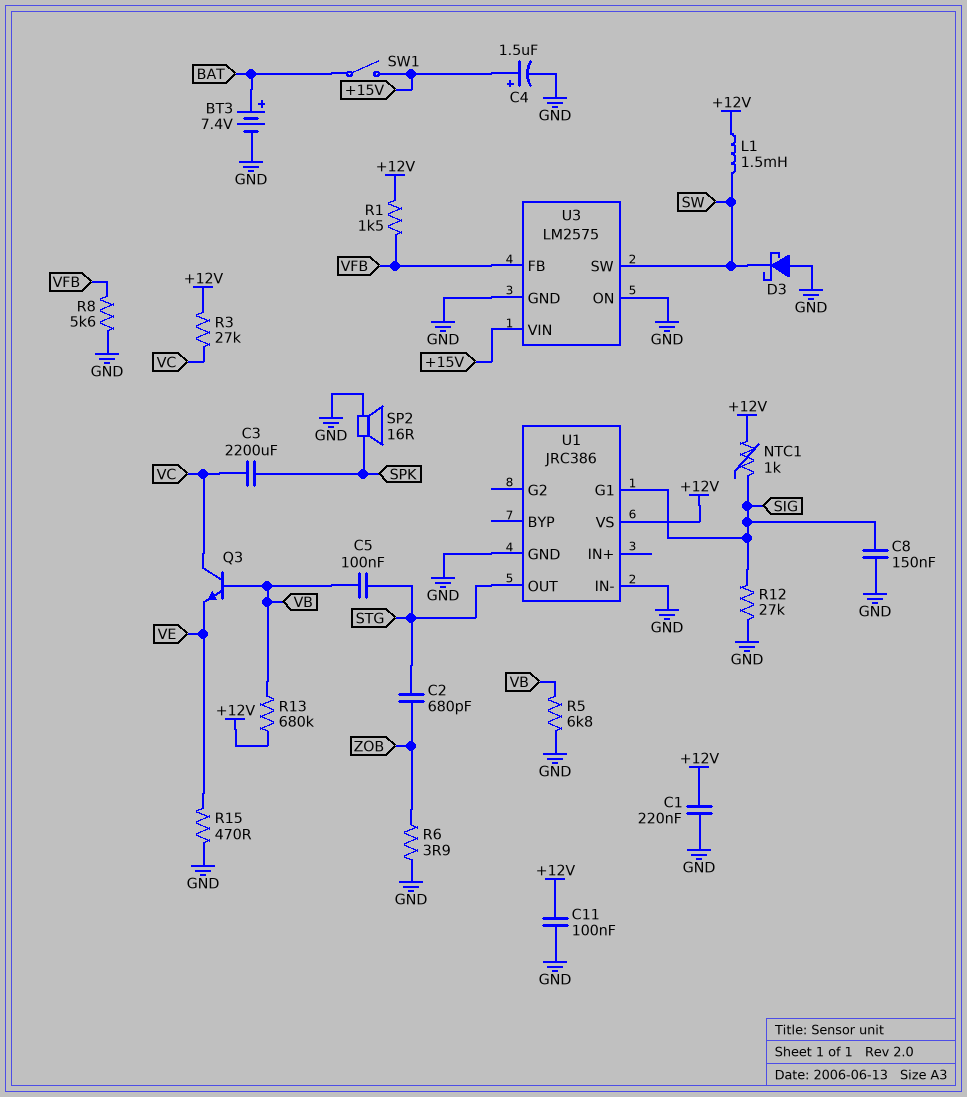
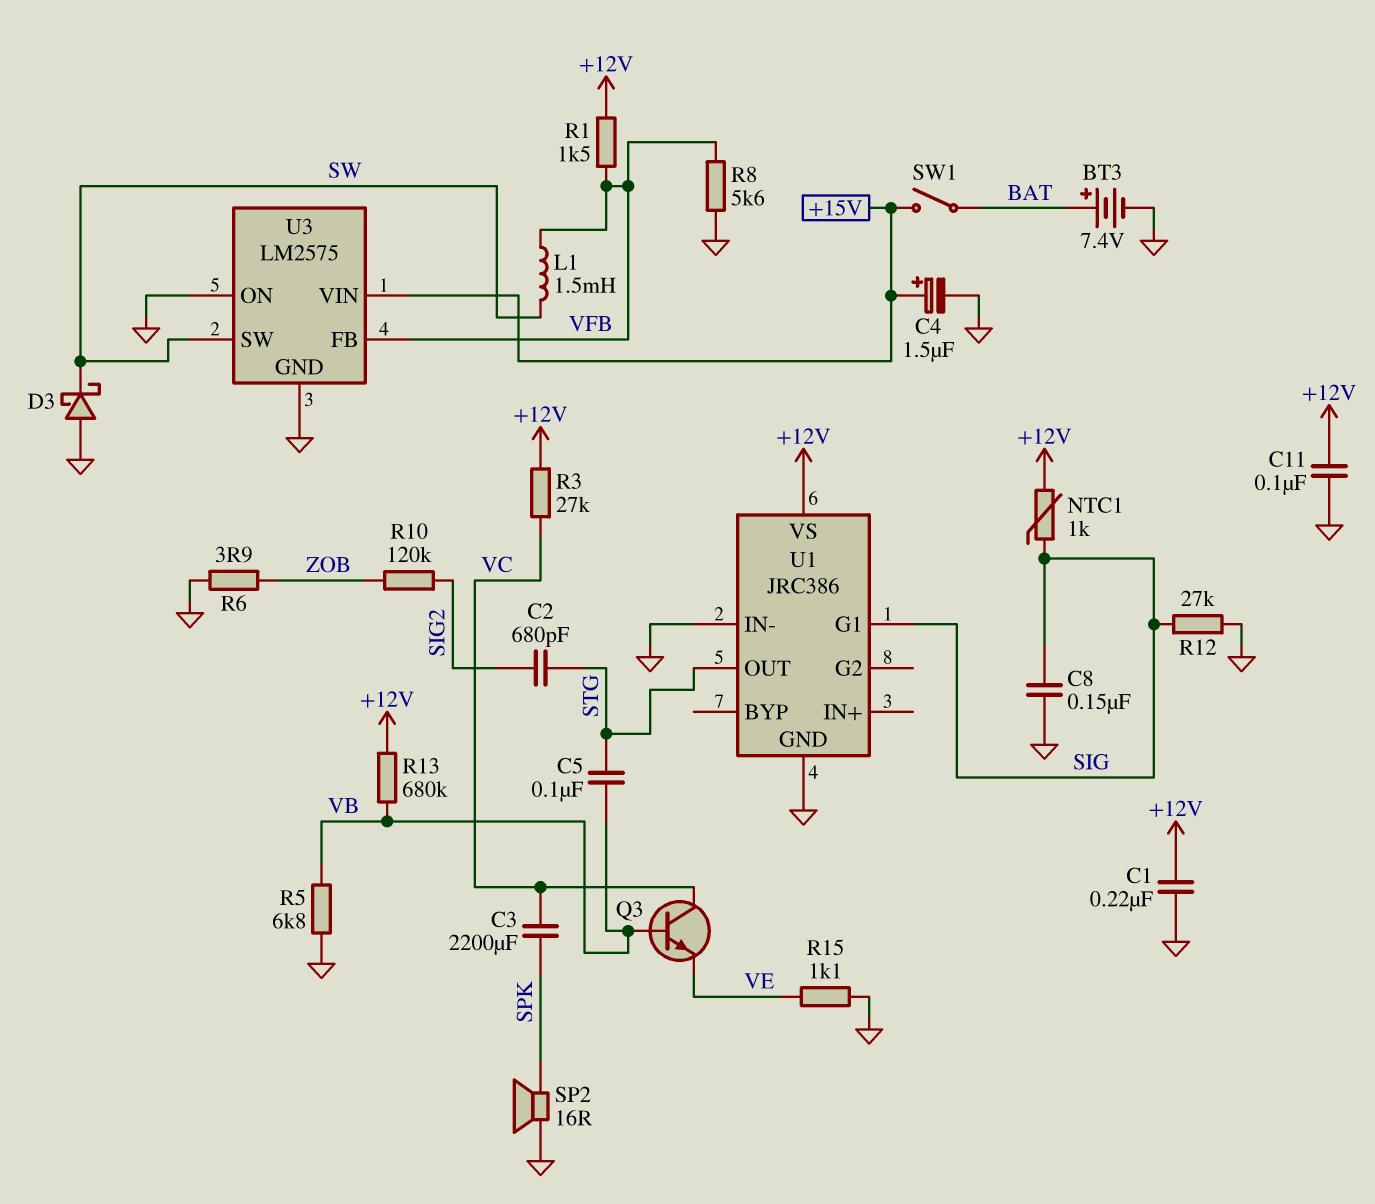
C2: 680pF (STG, ZOB) -> 680pF (SIG2, STG)
L1: 1.5mH (+12V, SW) -> 1.5mH (SW, VFB)
R10: none -> 120k (SIG2, ZOB)
R15: 470 (GND, VE) -> 1.1k (GND, VE)

